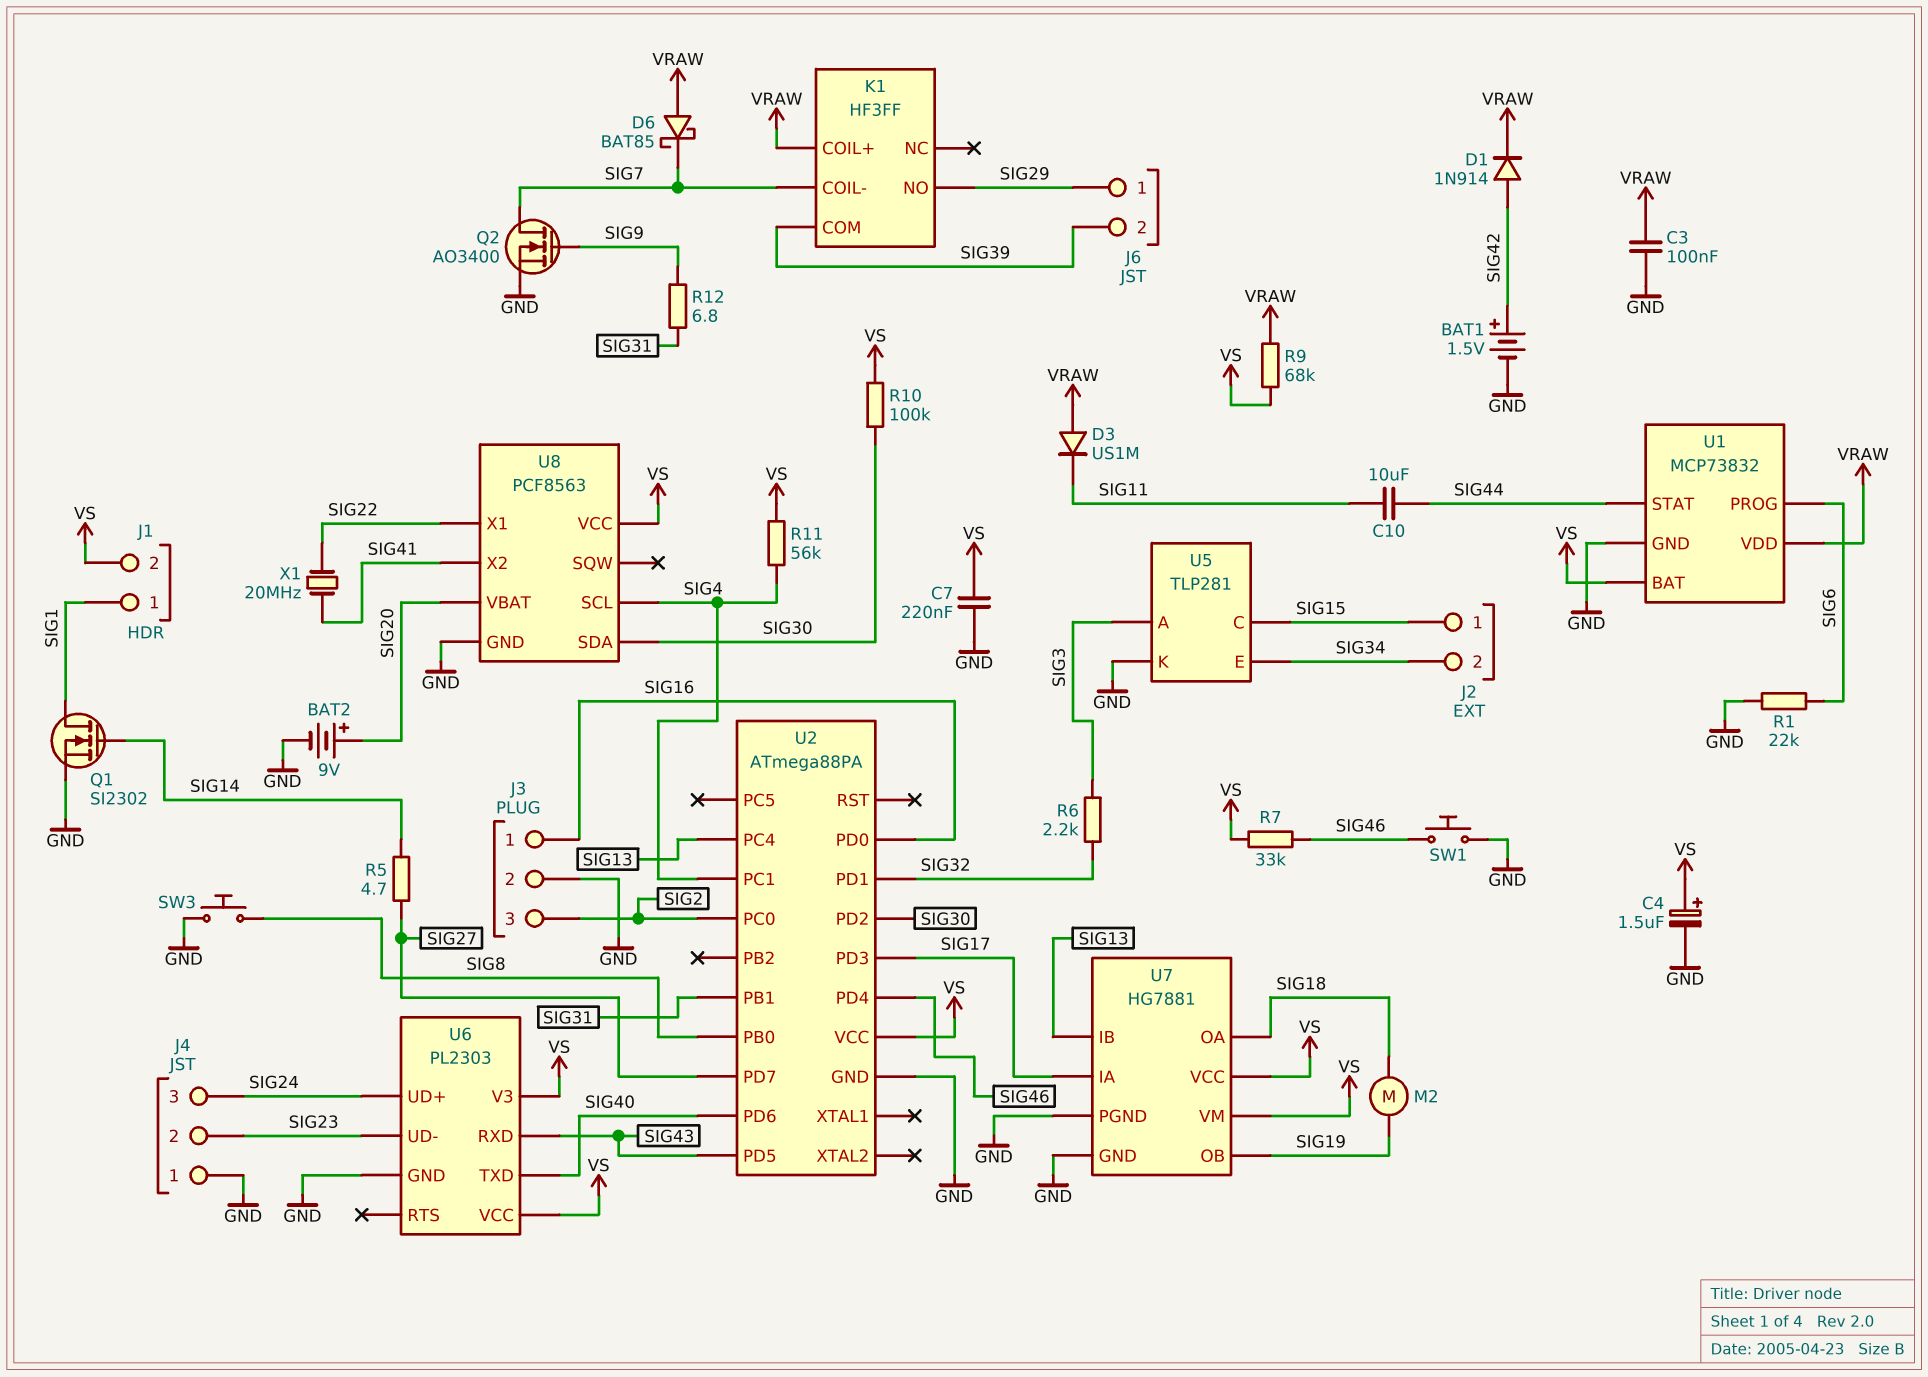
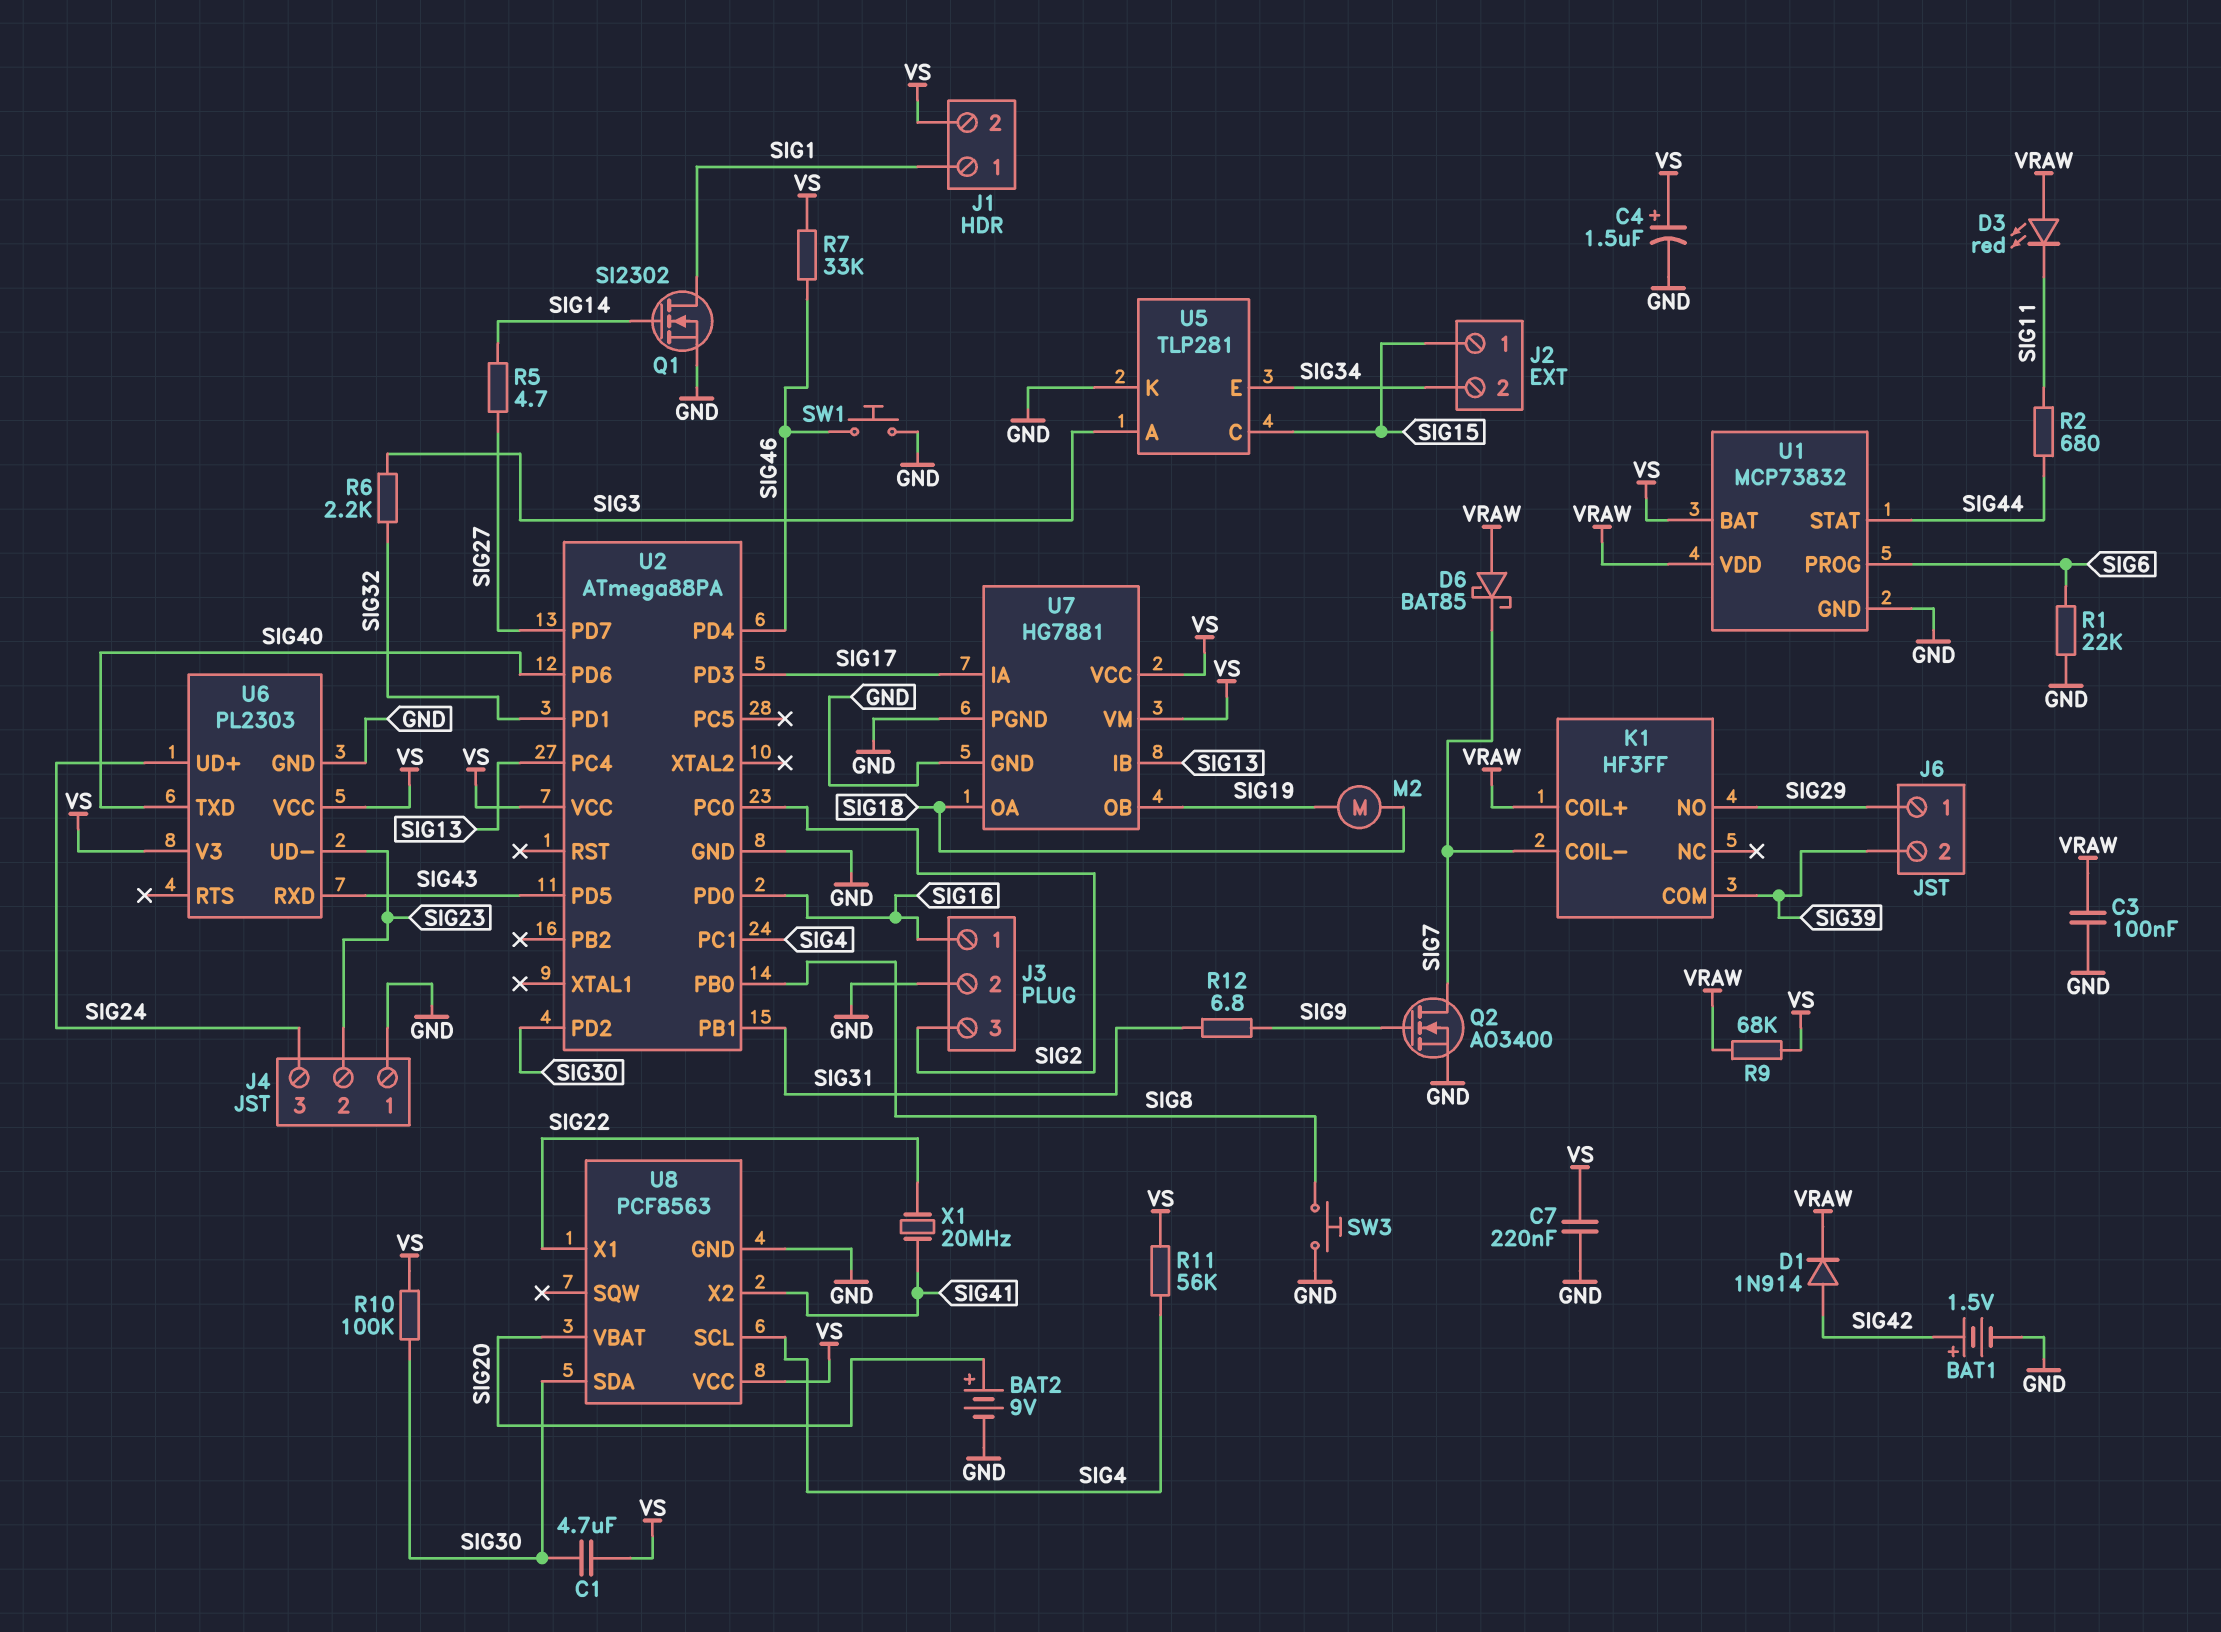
C1: none -> 4.7uF (SIG30, VS)
C10: 10uF (SIG11, SIG44) -> none
D3: diode US1M (A VRAW, K SIG11) -> LED red (A VRAW, K SIG11)
R2: none -> 680 (SIG11, SIG44)

